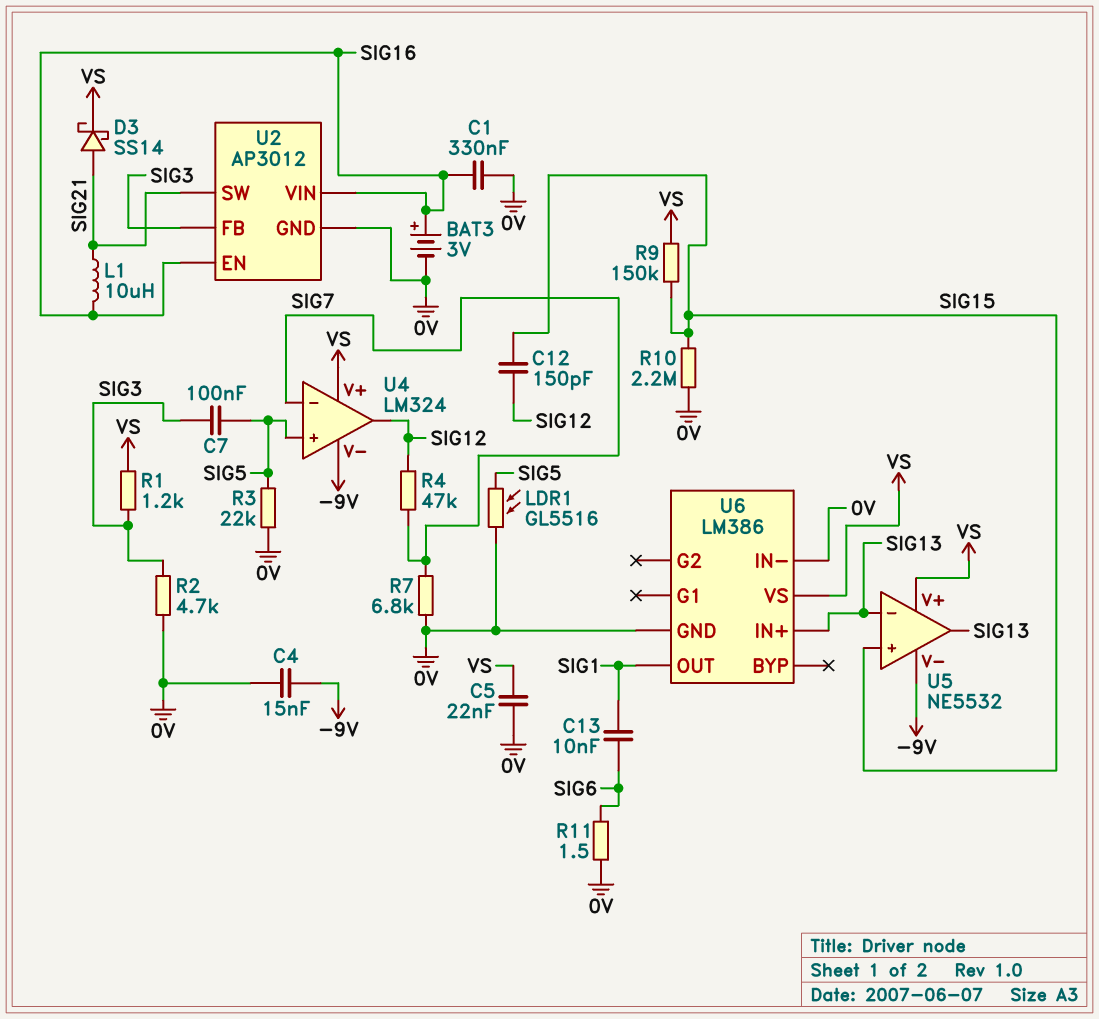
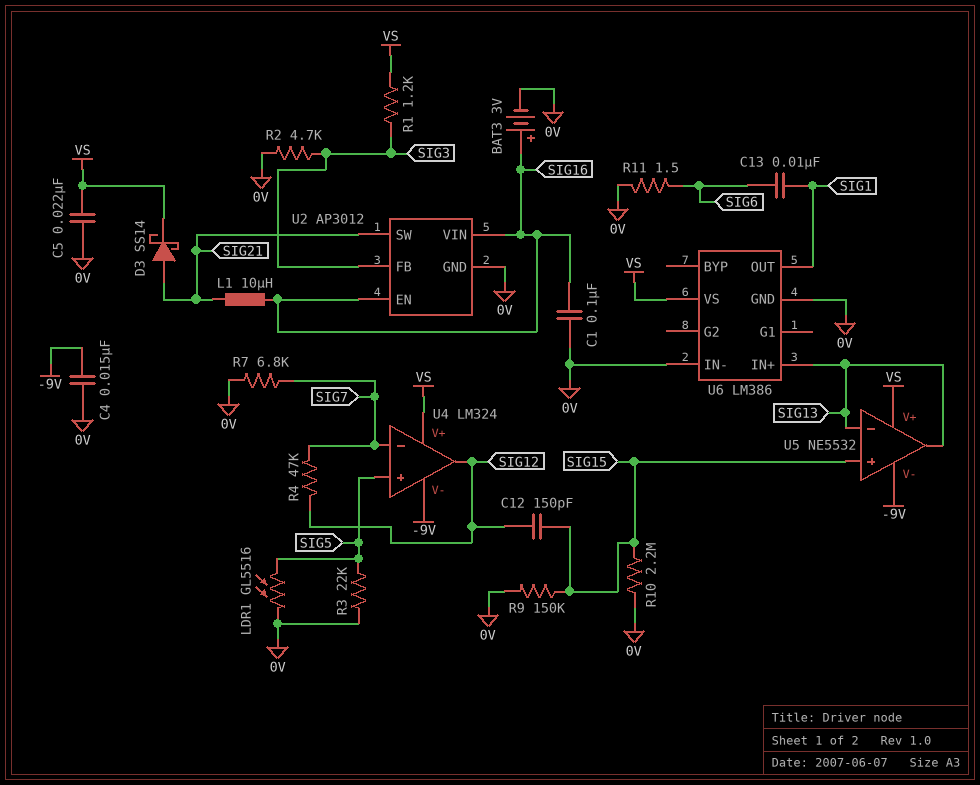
C1: 330nF (0V, SIG16) -> 100nF (0V, SIG16)
C7: 100nF (SIG3, SIG5) -> none
R9: 150k (SIG15, VS) -> 150k (0V, SIG15)

